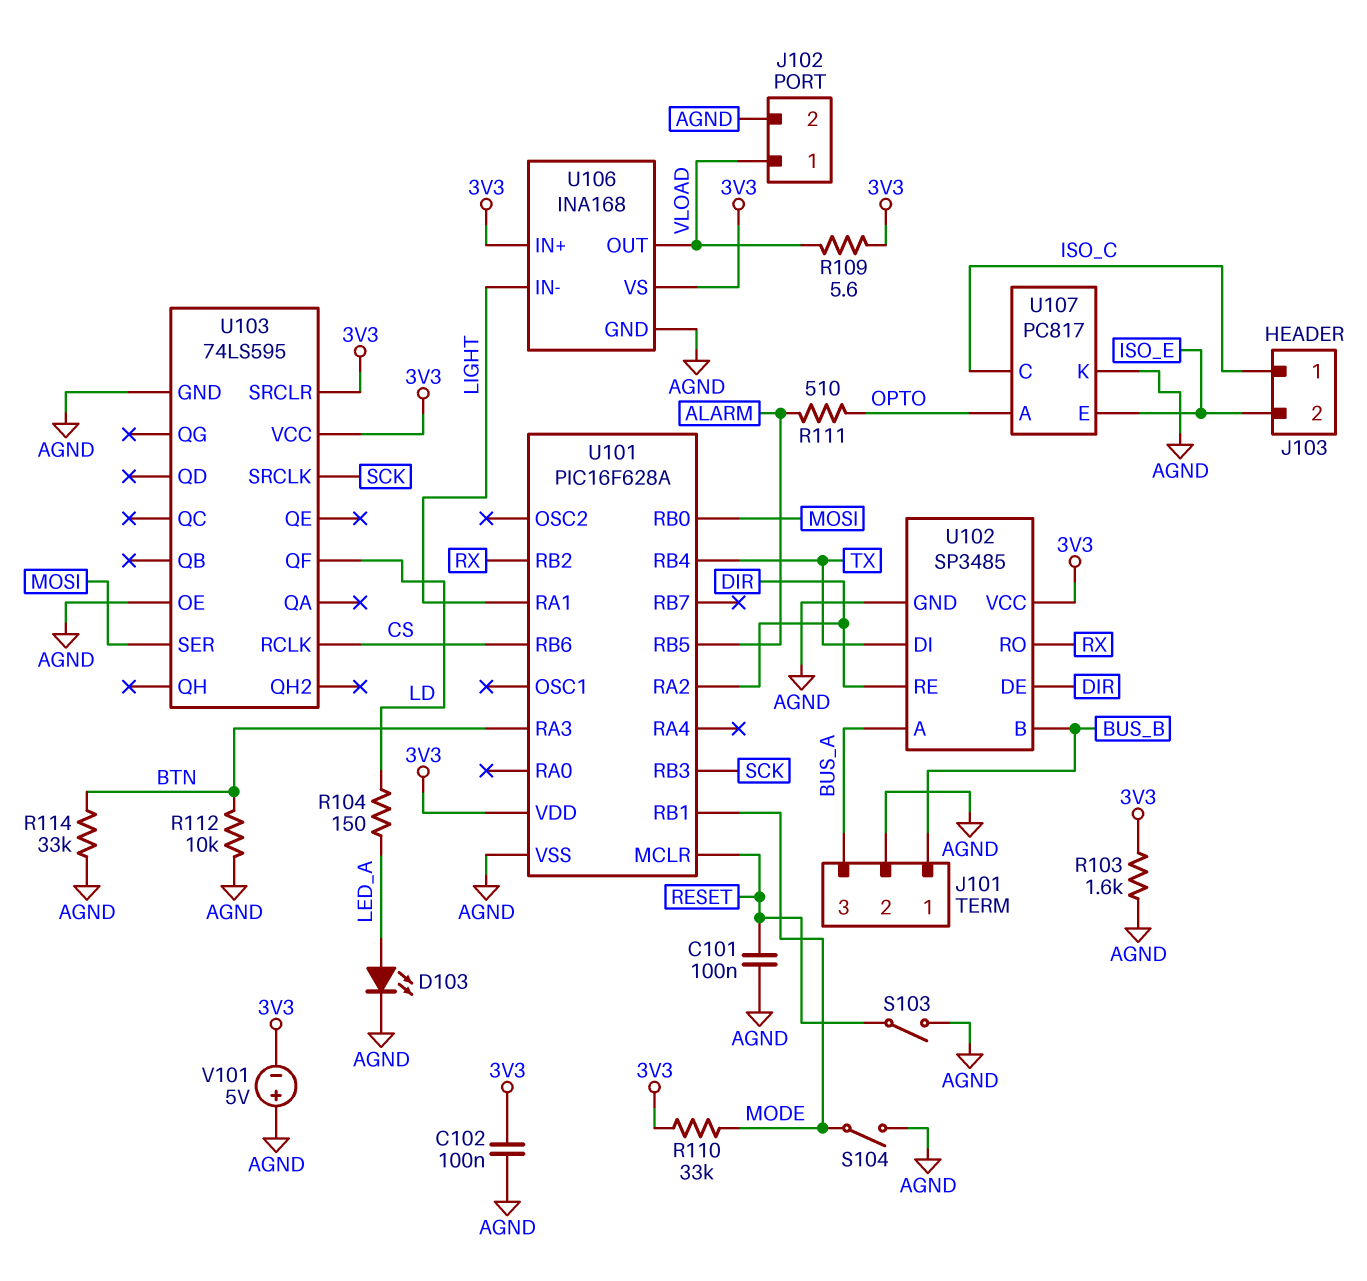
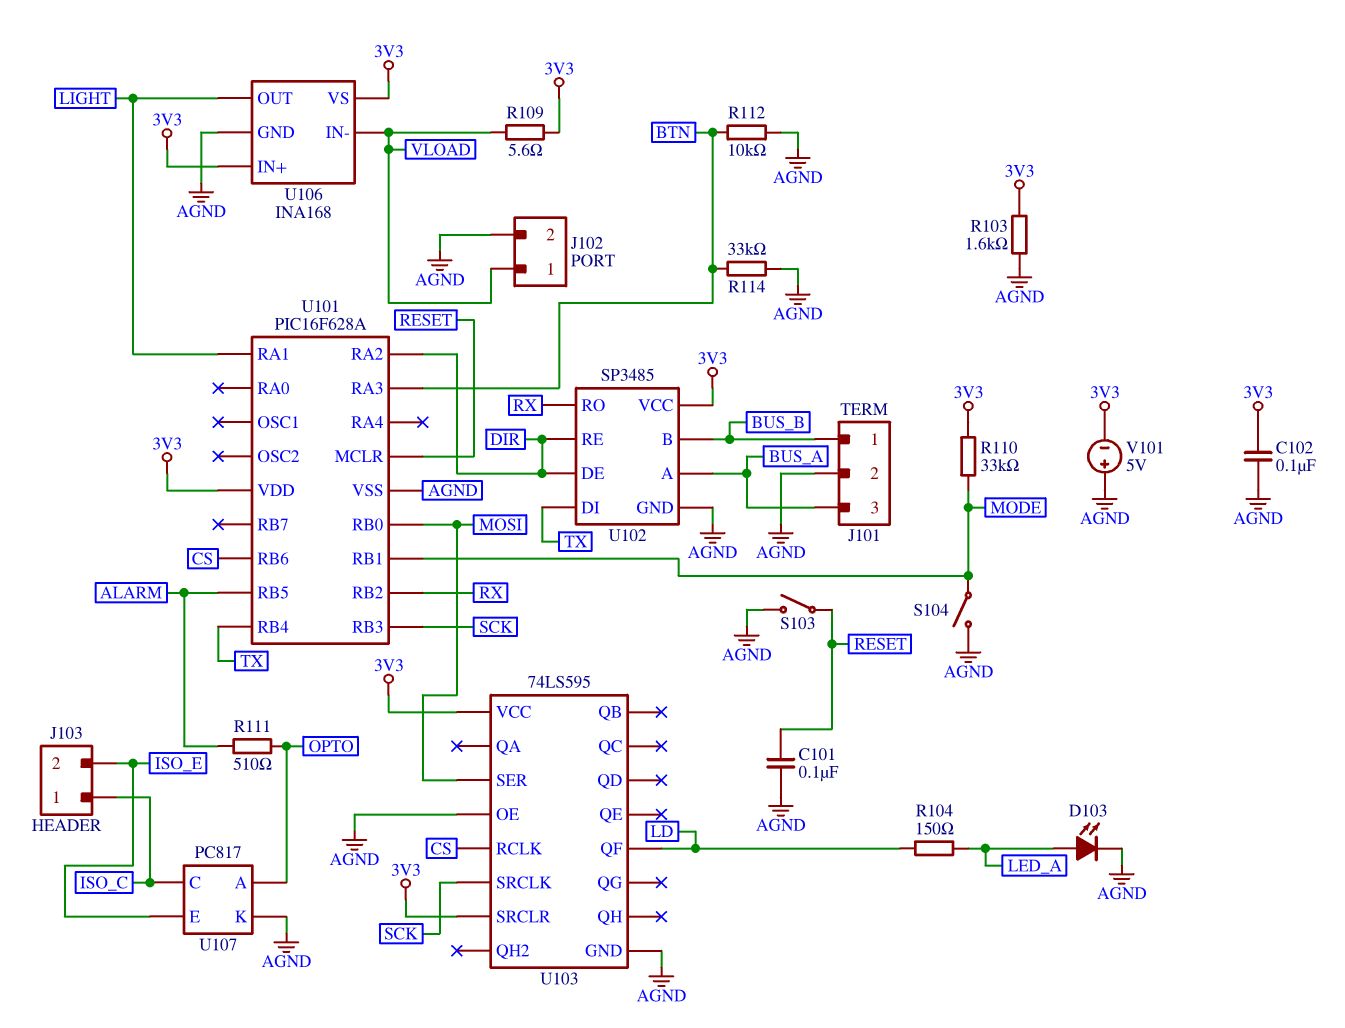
U106 pin IN-: LIGHT -> VLOAD
U106 pin OUT: VLOAD -> LIGHT

